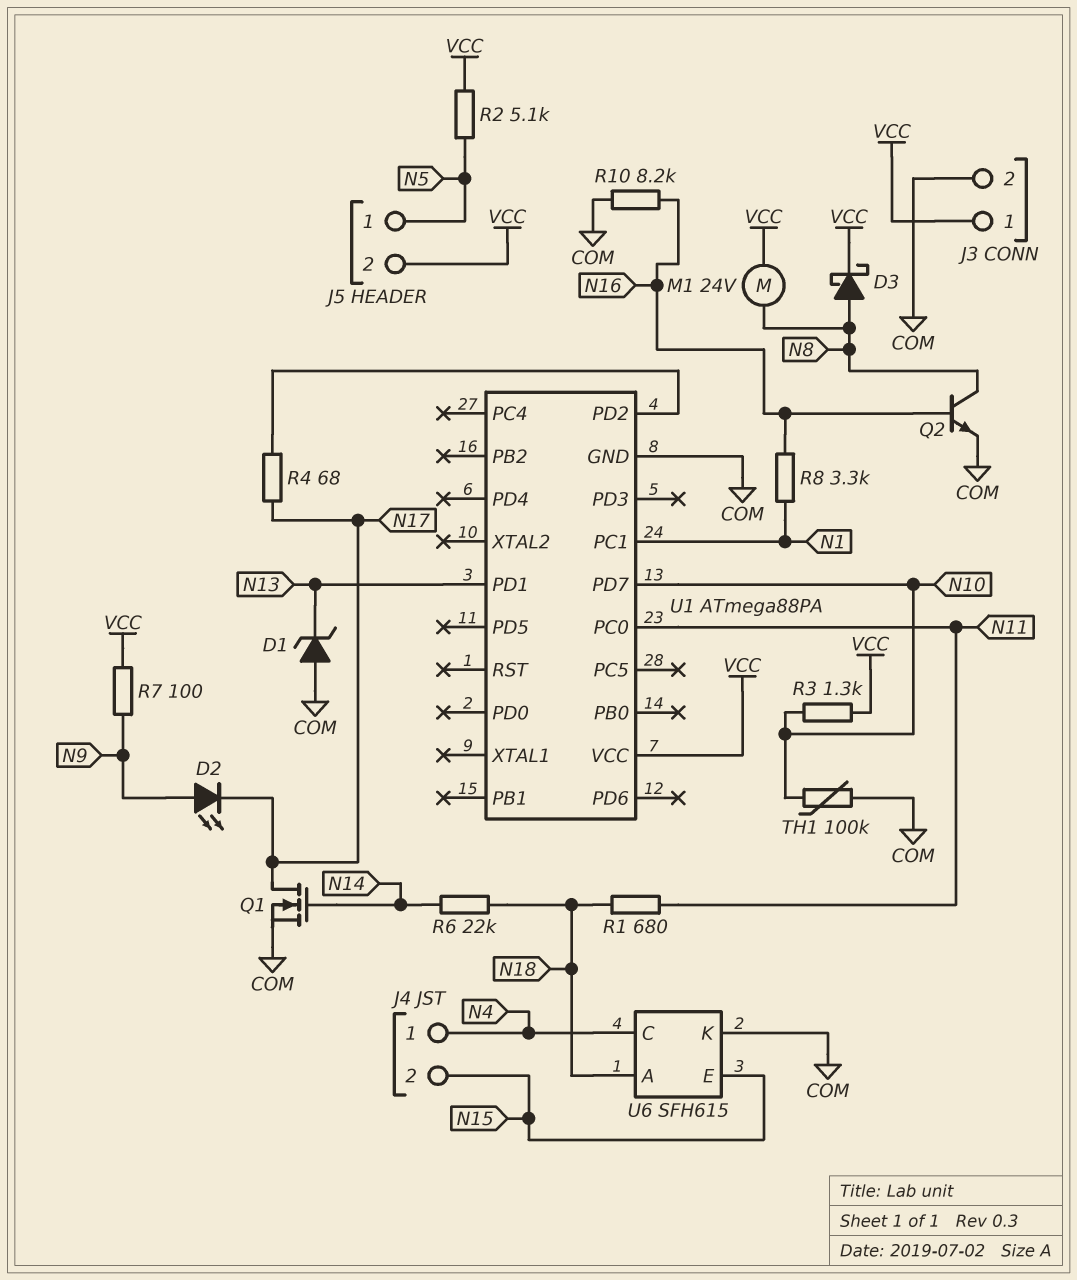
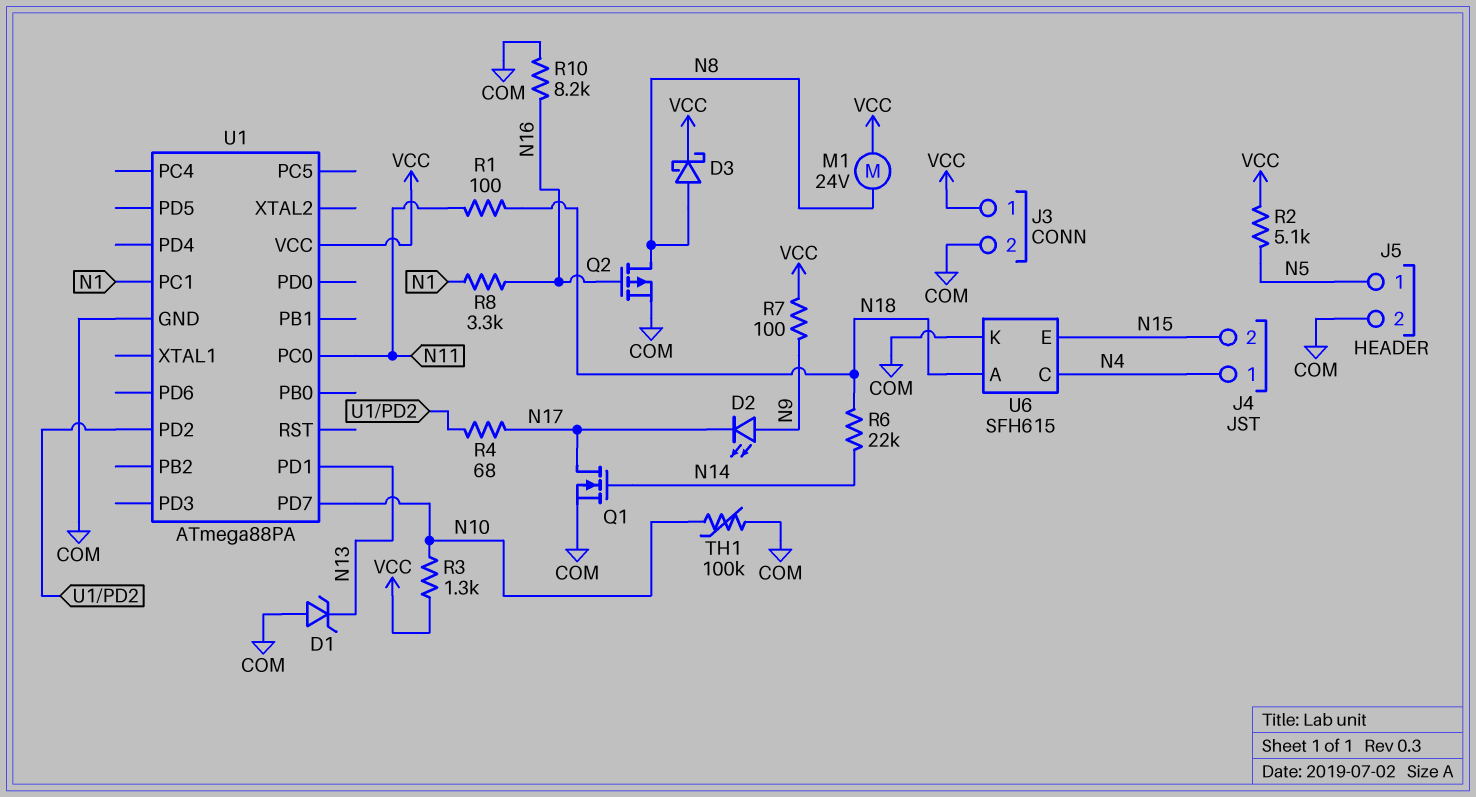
J5 pin 2: VCC -> COM
Q2: NPN (B N16, C N8, E COM) -> PMOS (G N16, D N8, S COM)
R1: 680 (N11, N18) -> 100 (N11, N18)

